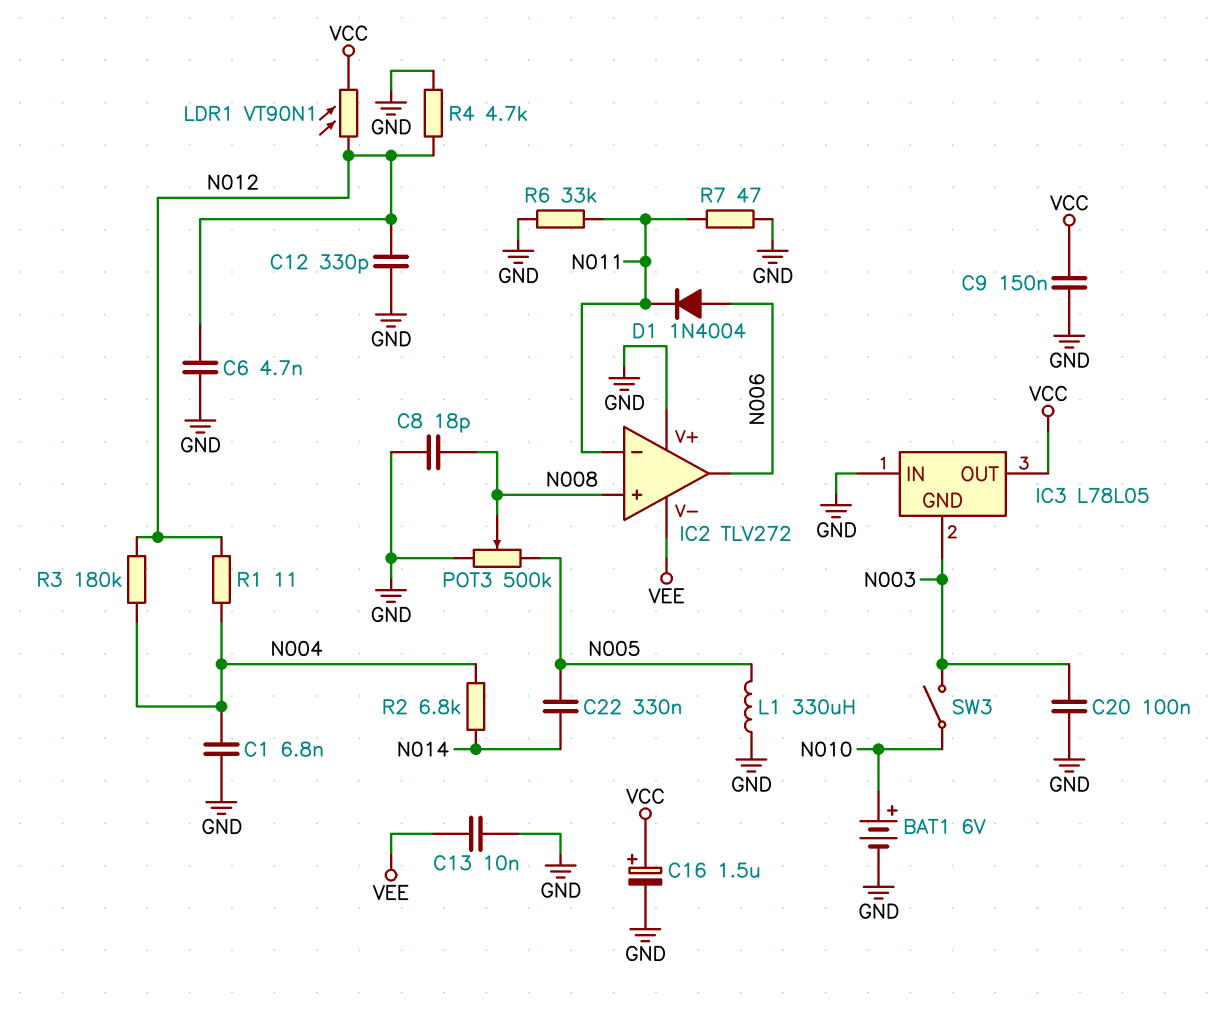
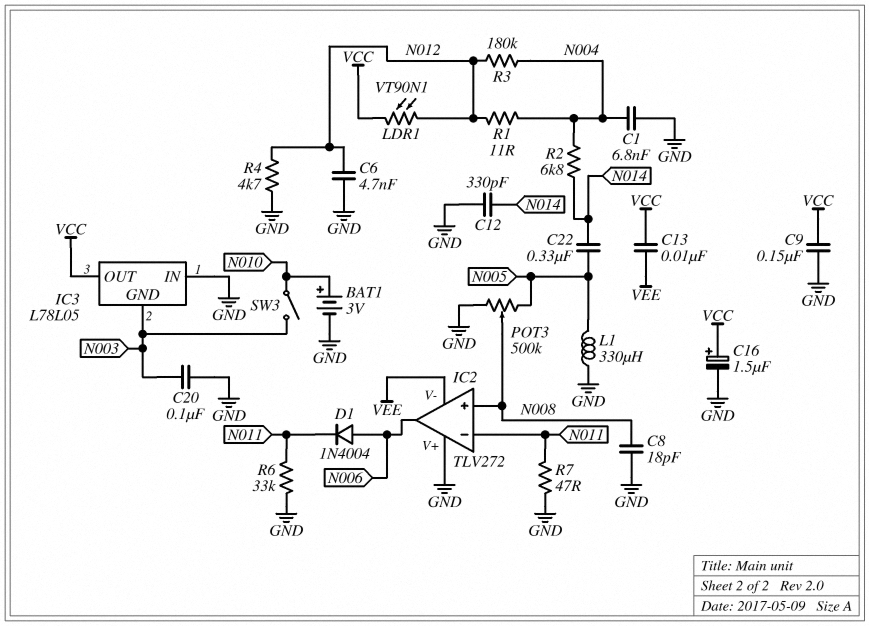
BAT1: 6V (plus N010, minus GND) -> 3V (plus N010, minus GND)
C12: 330pF (GND, N012) -> 330pF (GND, N014)
C13: 10nF (GND, VEE) -> 10nF (VCC, VEE)

